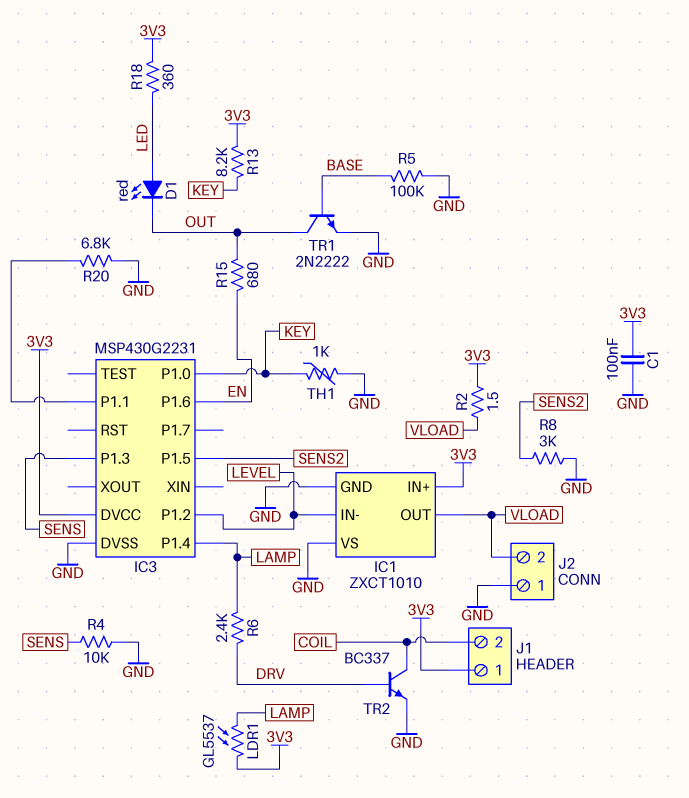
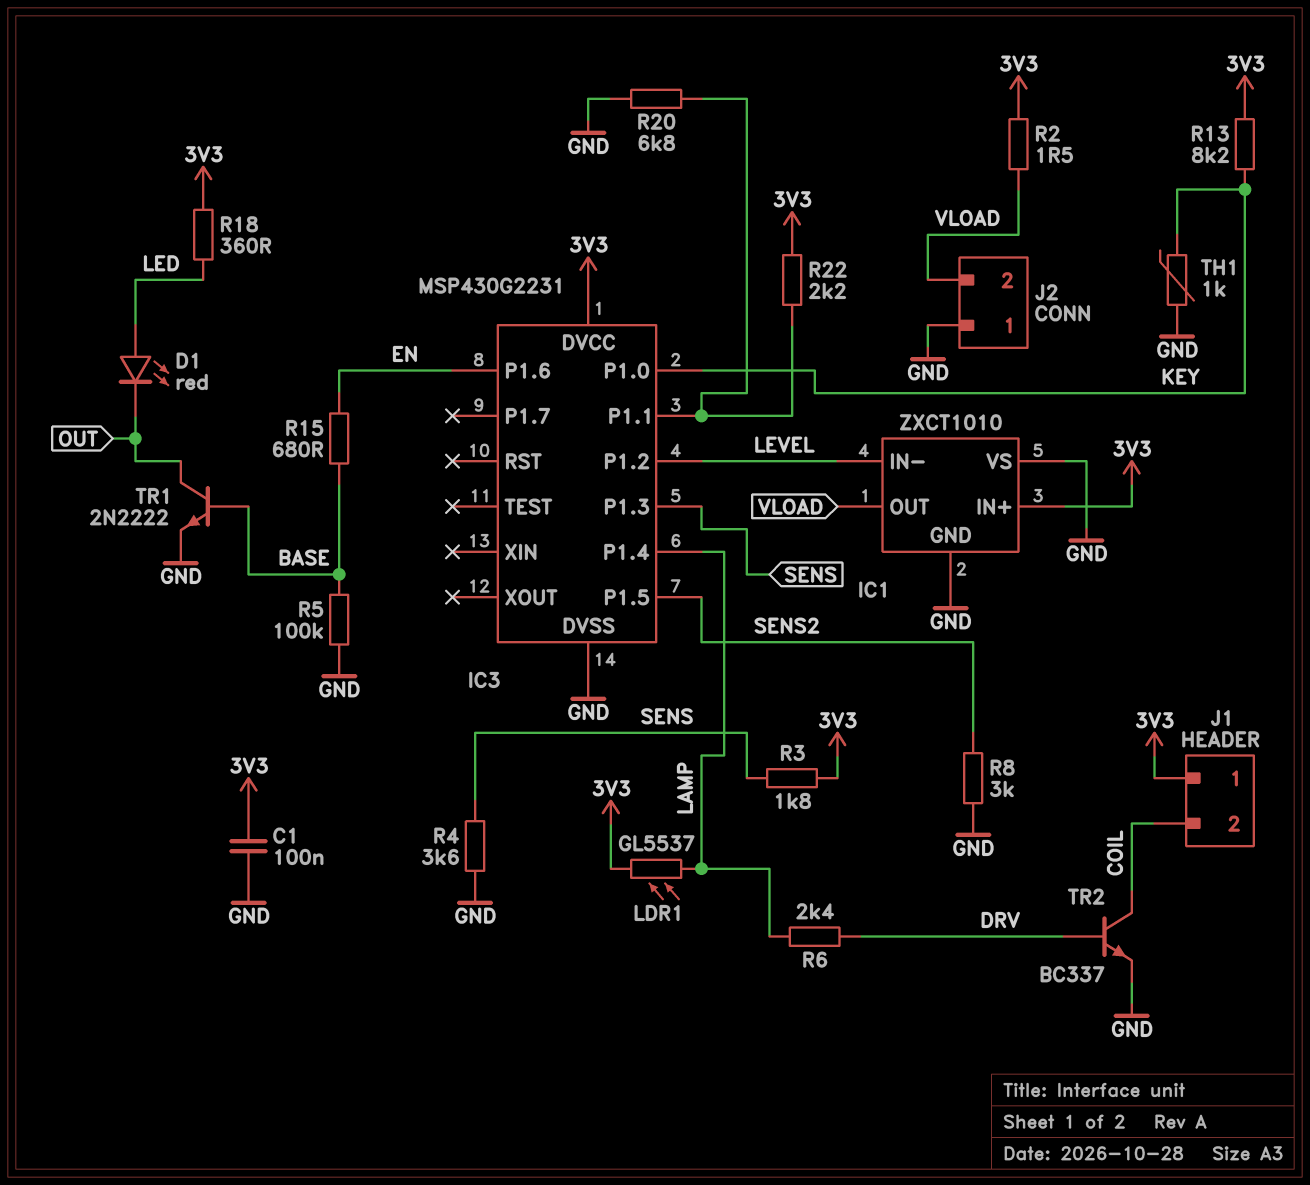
R3: none -> 1.8k (3V3, SENS)
R4: 10k (GND, SENS) -> 3.6k (GND, SENS)
R15: 680 (EN, OUT) -> 680 (BASE, EN)
R22: none -> 2.2k (3V3, IC3/P1.1)

